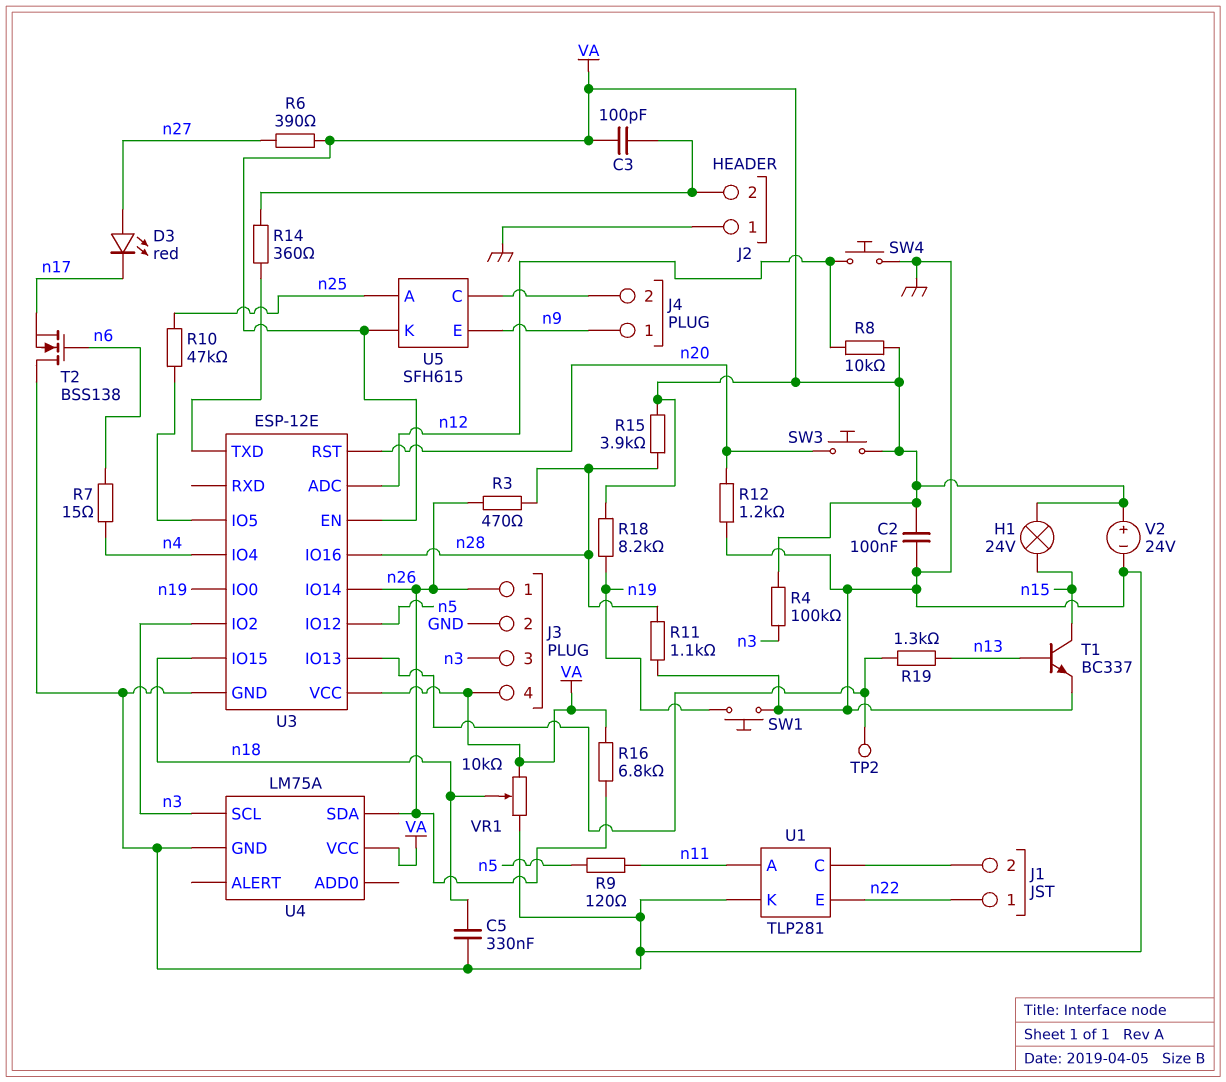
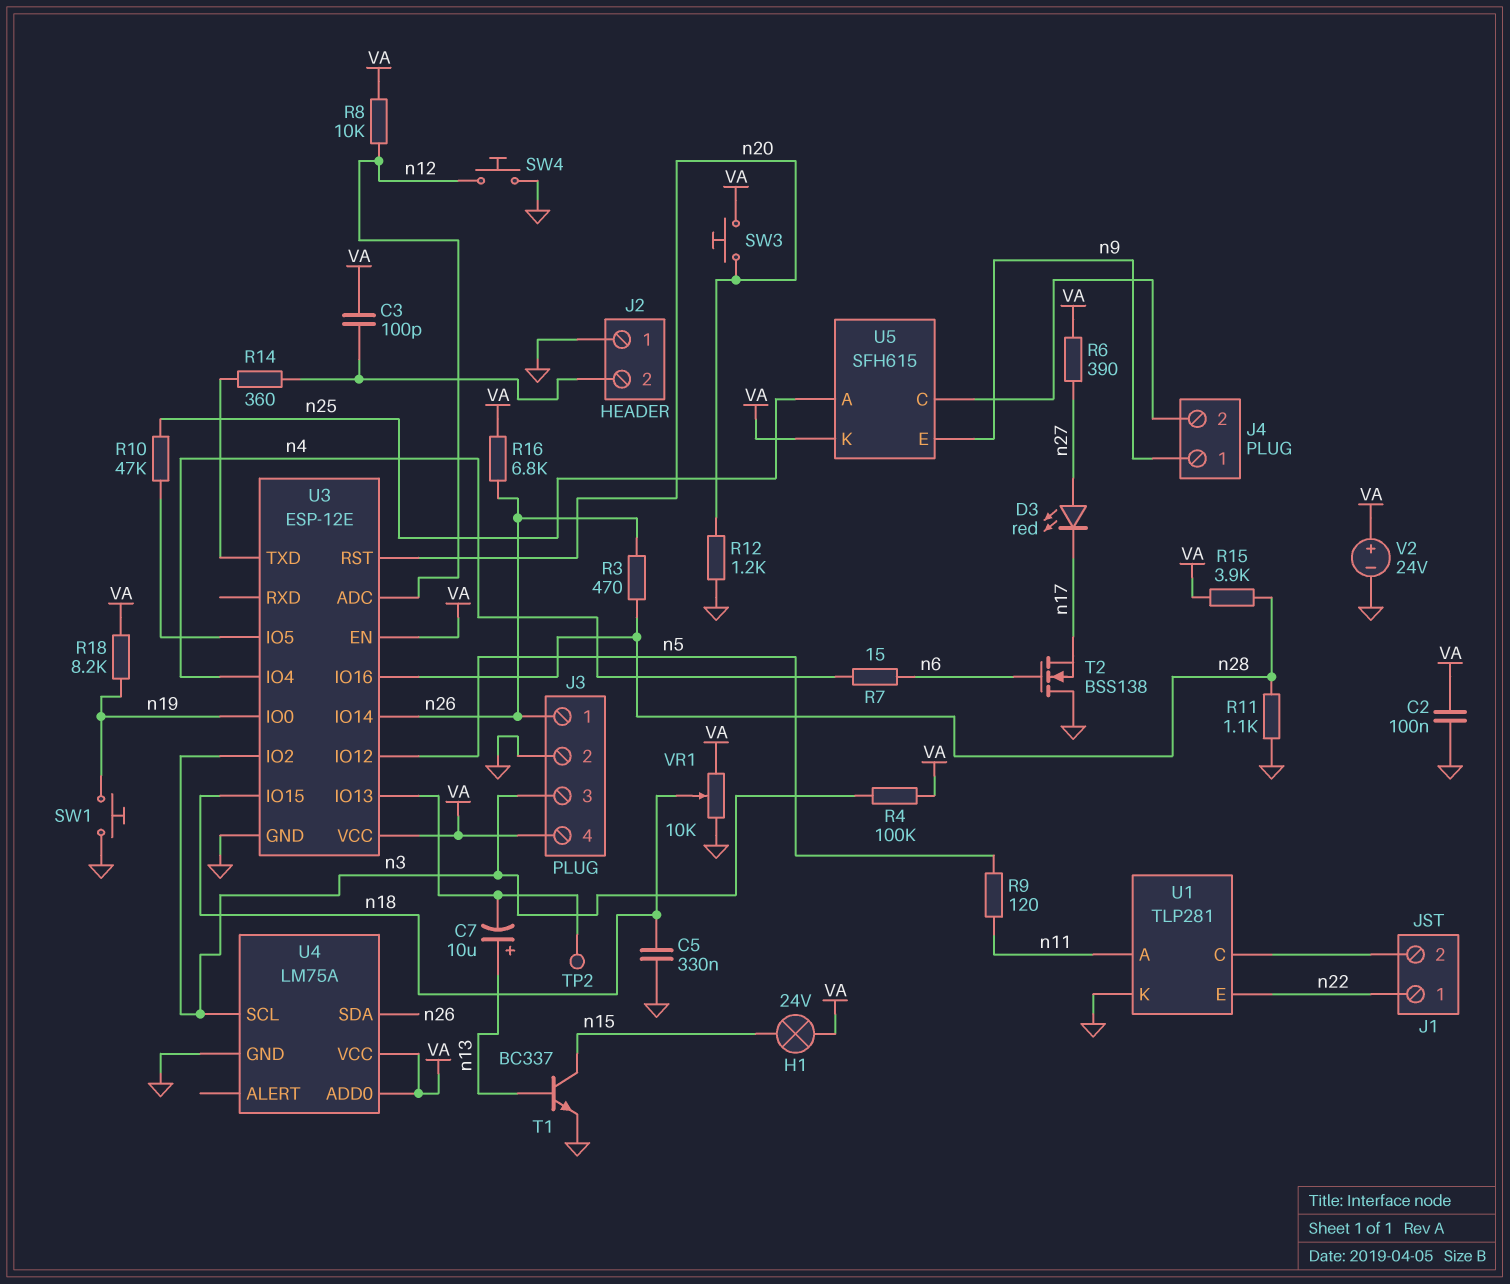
C7: none -> 10uF (plus n13, minus U3/IO13)
R19: 1.3k (U3/IO13, n13) -> none
U4 pin ADD0: none -> VA

